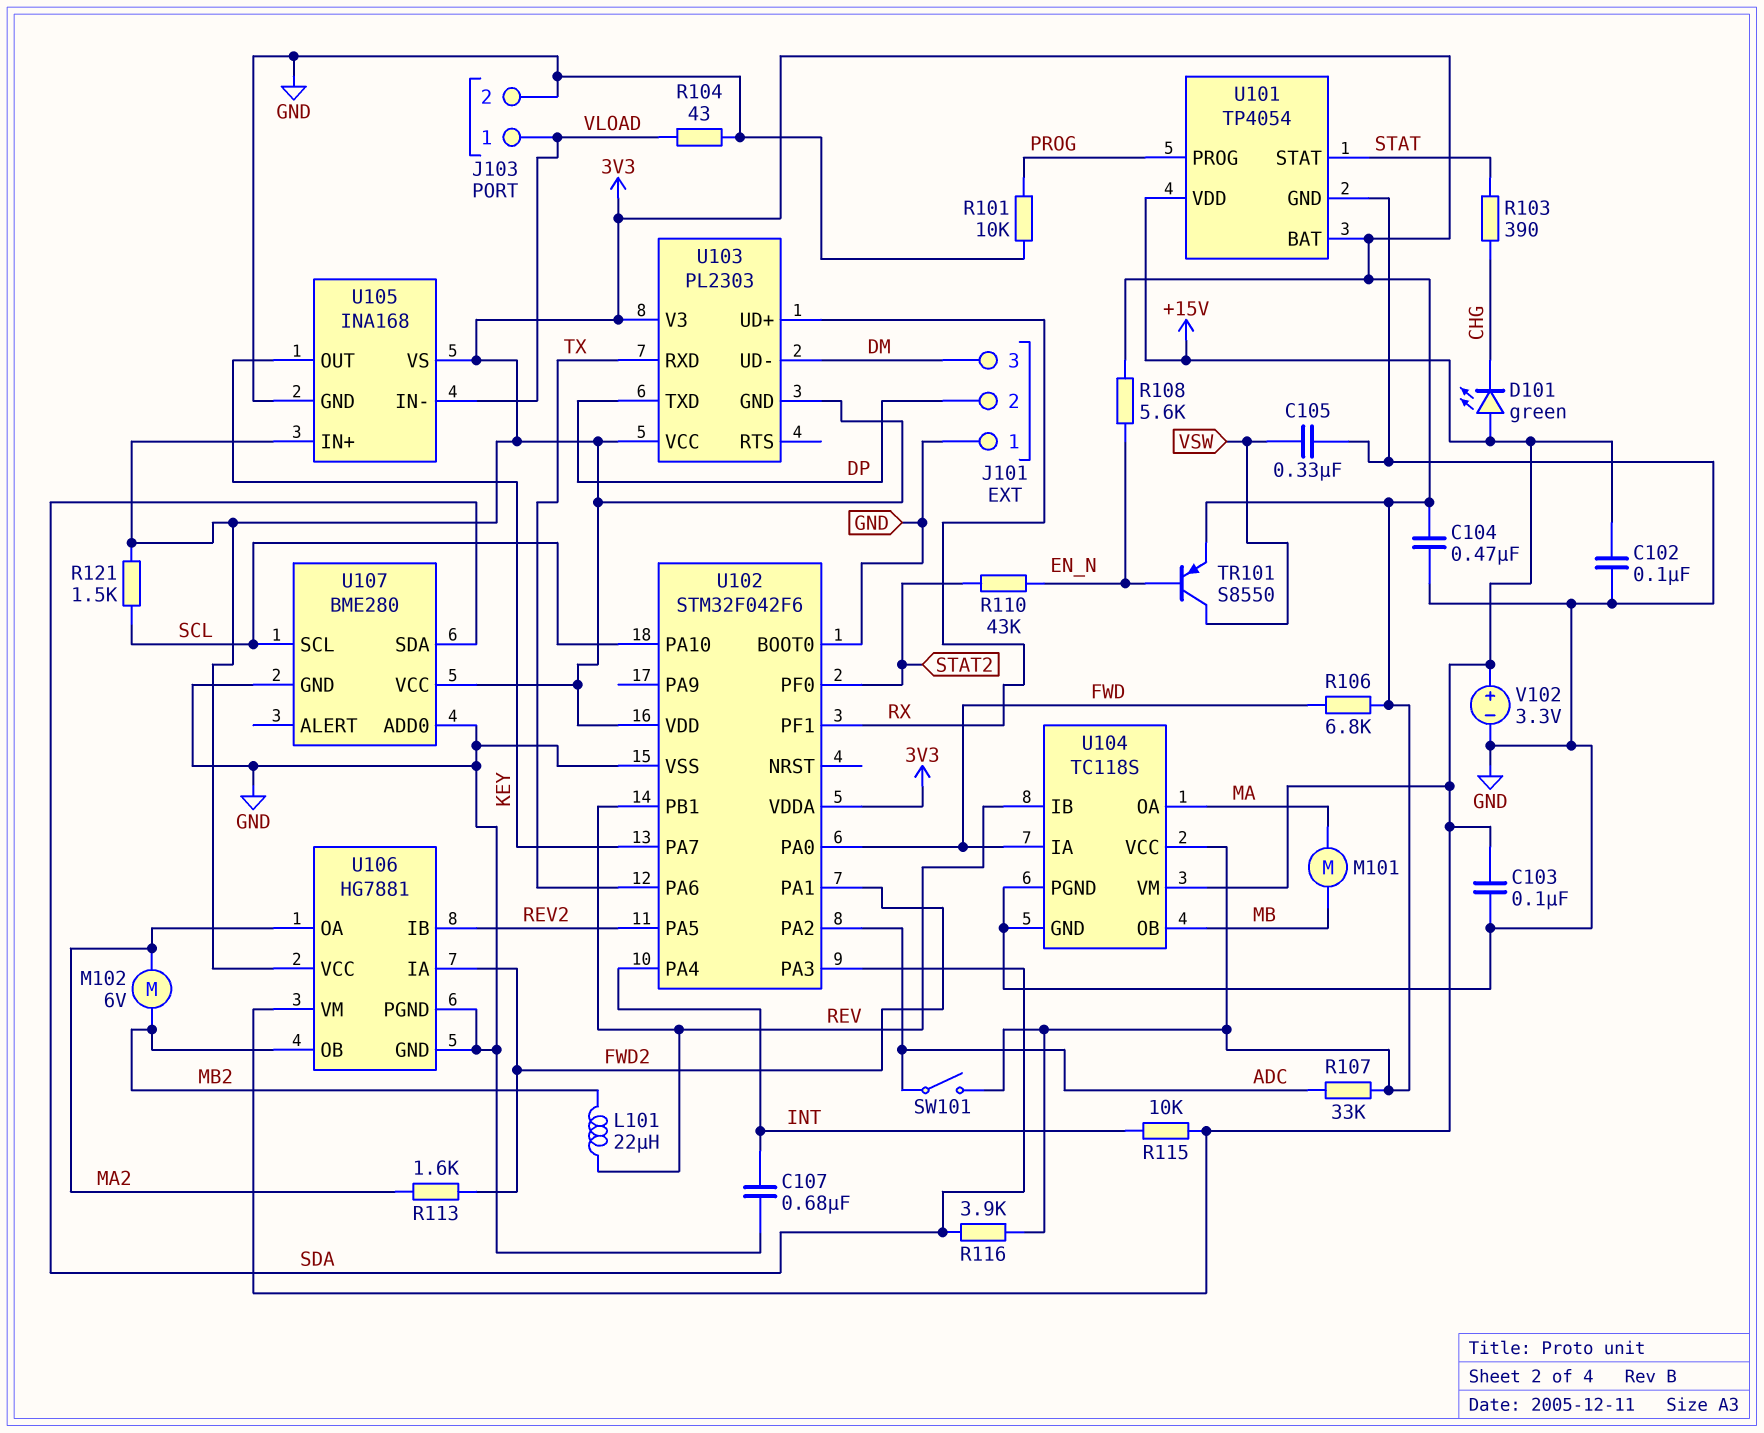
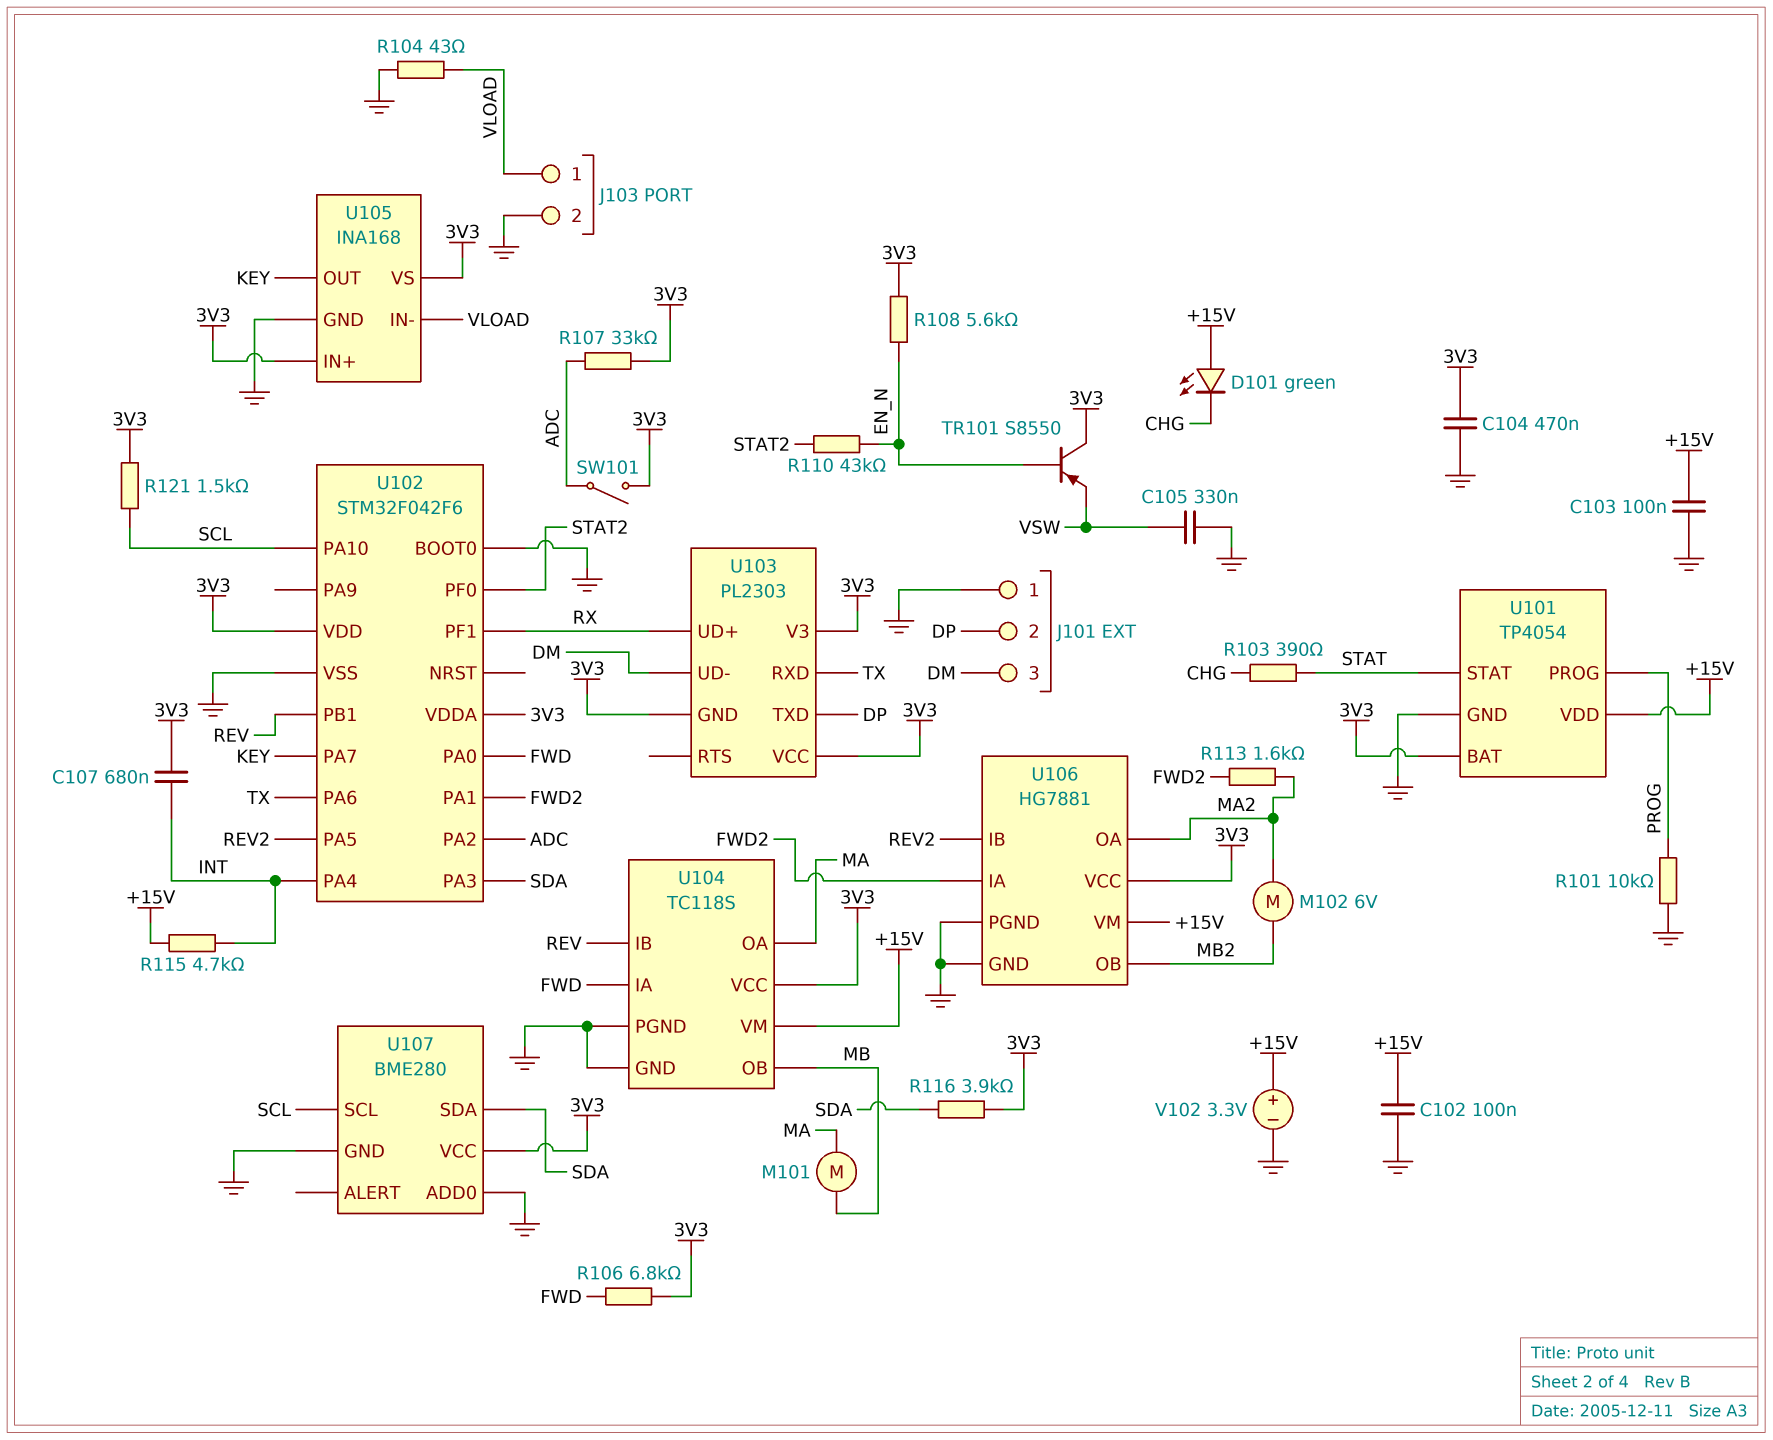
C107: 680nF (GND, INT) -> 680nF (3V3, INT)
L101: 22uH (MB2, REV) -> none
R115: 10k (+15V, INT) -> 4.7k (+15V, INT)
TR101: PNP S8550 (B EN_N, C VSW, E 3V3) -> PNP S8550 (B EN_N, C 3V3, E VSW)

